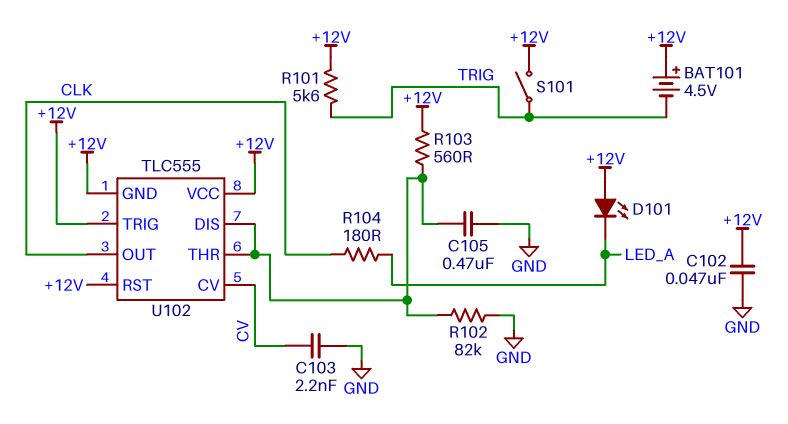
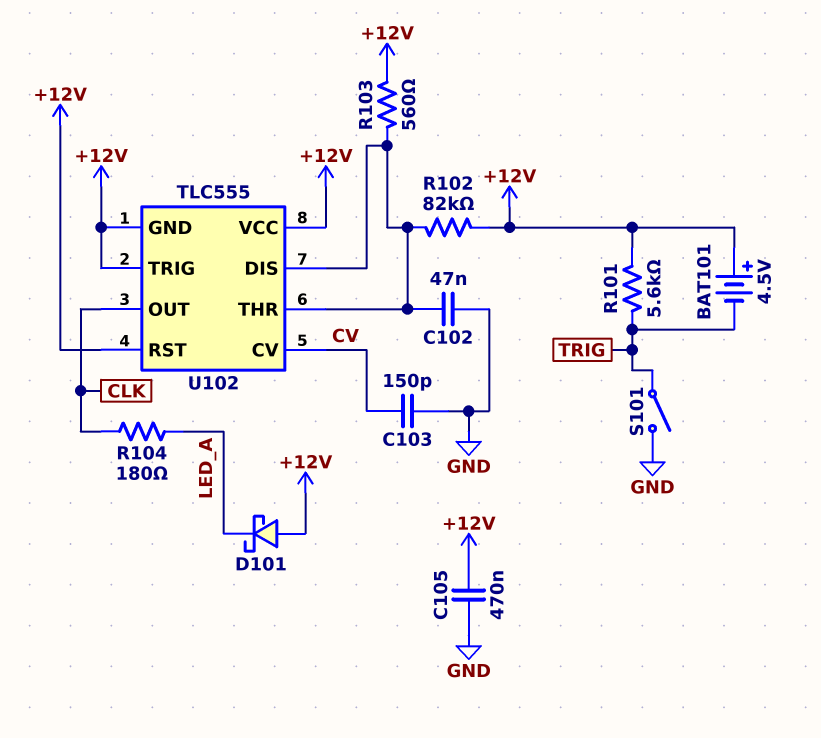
C102: 47nF (+12V, GND) -> 47nF (GND, U102/DIS)
C103: 2.2nF (CV, GND) -> 150pF (CV, GND)
C105: 470nF (GND, U102/DIS) -> 470nF (+12V, GND)
D101: LED (A +12V, K LED_A) -> schottky (A +12V, K LED_A)
R102: 82k (GND, U102/DIS) -> 82k (+12V, U102/DIS)
S101: switch (+12V, TRIG) -> switch (GND, TRIG)

